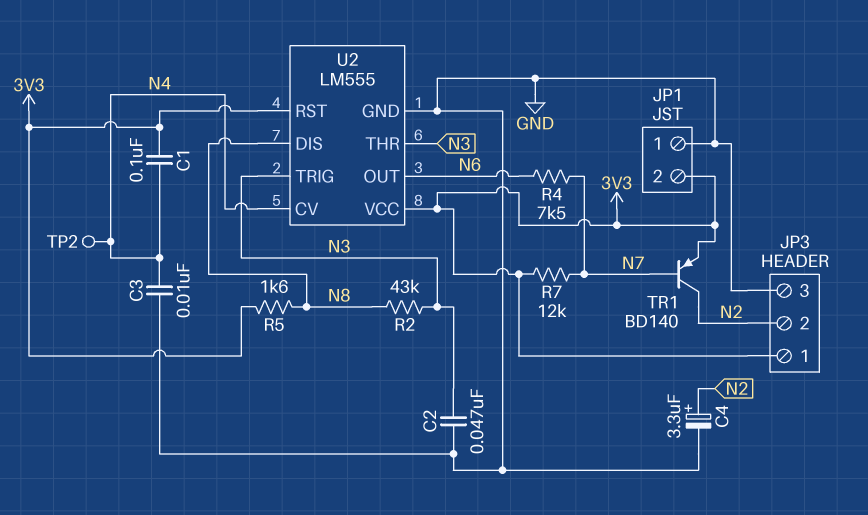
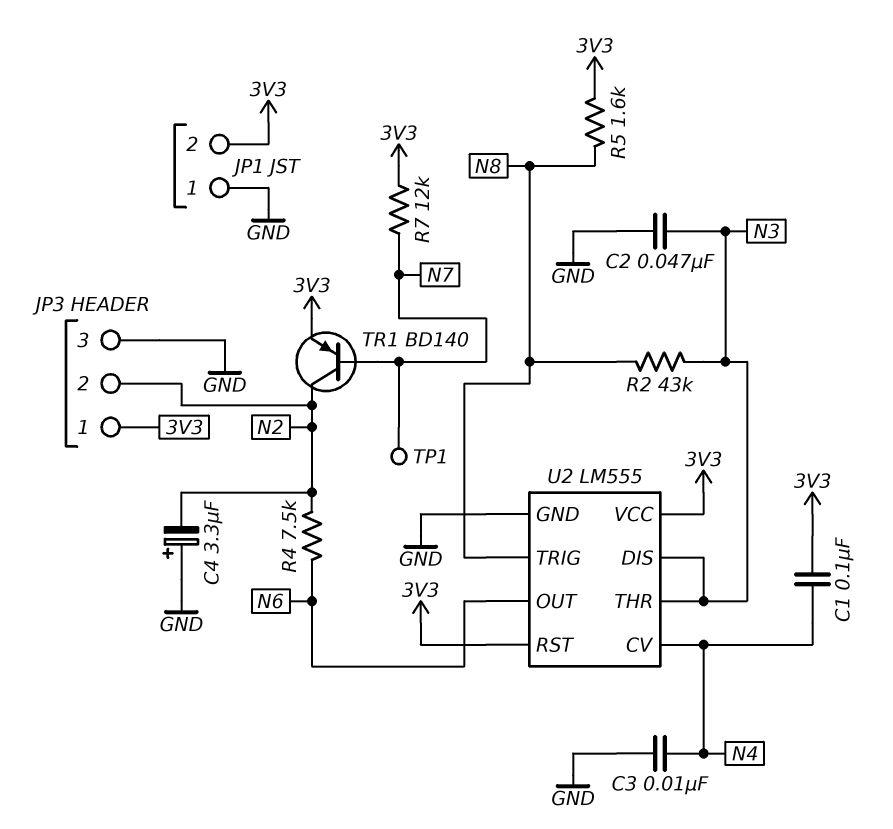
C4: 3.3uF (plus N2, minus GND) -> 3.3uF (plus GND, minus N2)
R4: 7.5k (N6, N7) -> 7.5k (N2, N6)
TP1: none -> test point (N7)
TP2: test point (N4) -> none
U2 pin DIS: N8 -> N3
U2 pin TRIG: N3 -> N8

